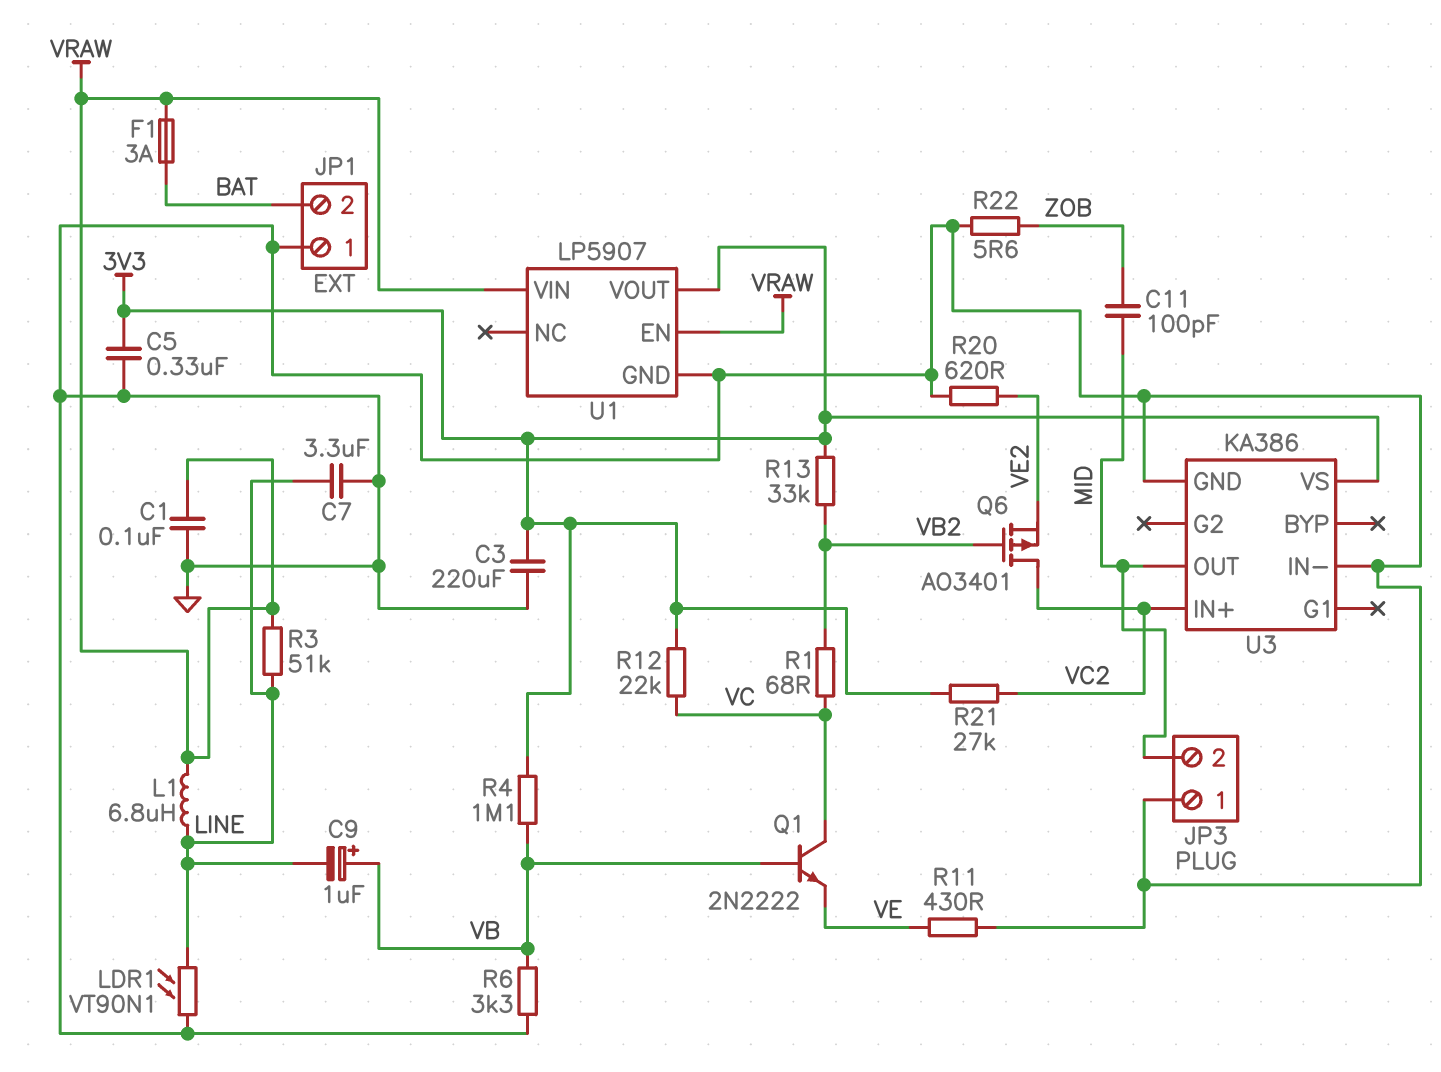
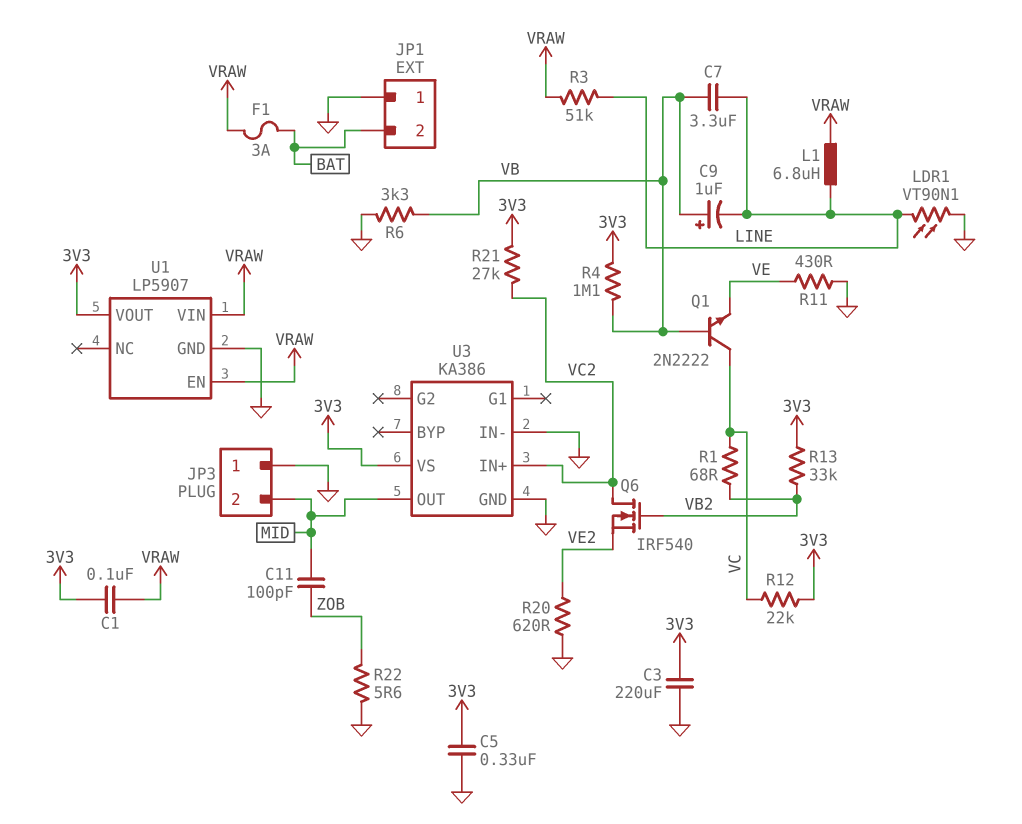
C1: 100nF (GND, VRAW) -> 100nF (3V3, VRAW)
C7: 3.3uF (GND, LINE) -> 3.3uF (LINE, VB)
Q6: PMOS AO3401 (G VB2, D VC2, S VE2) -> NMOS IRF540 (G VB2, D VC2, S VE2)

